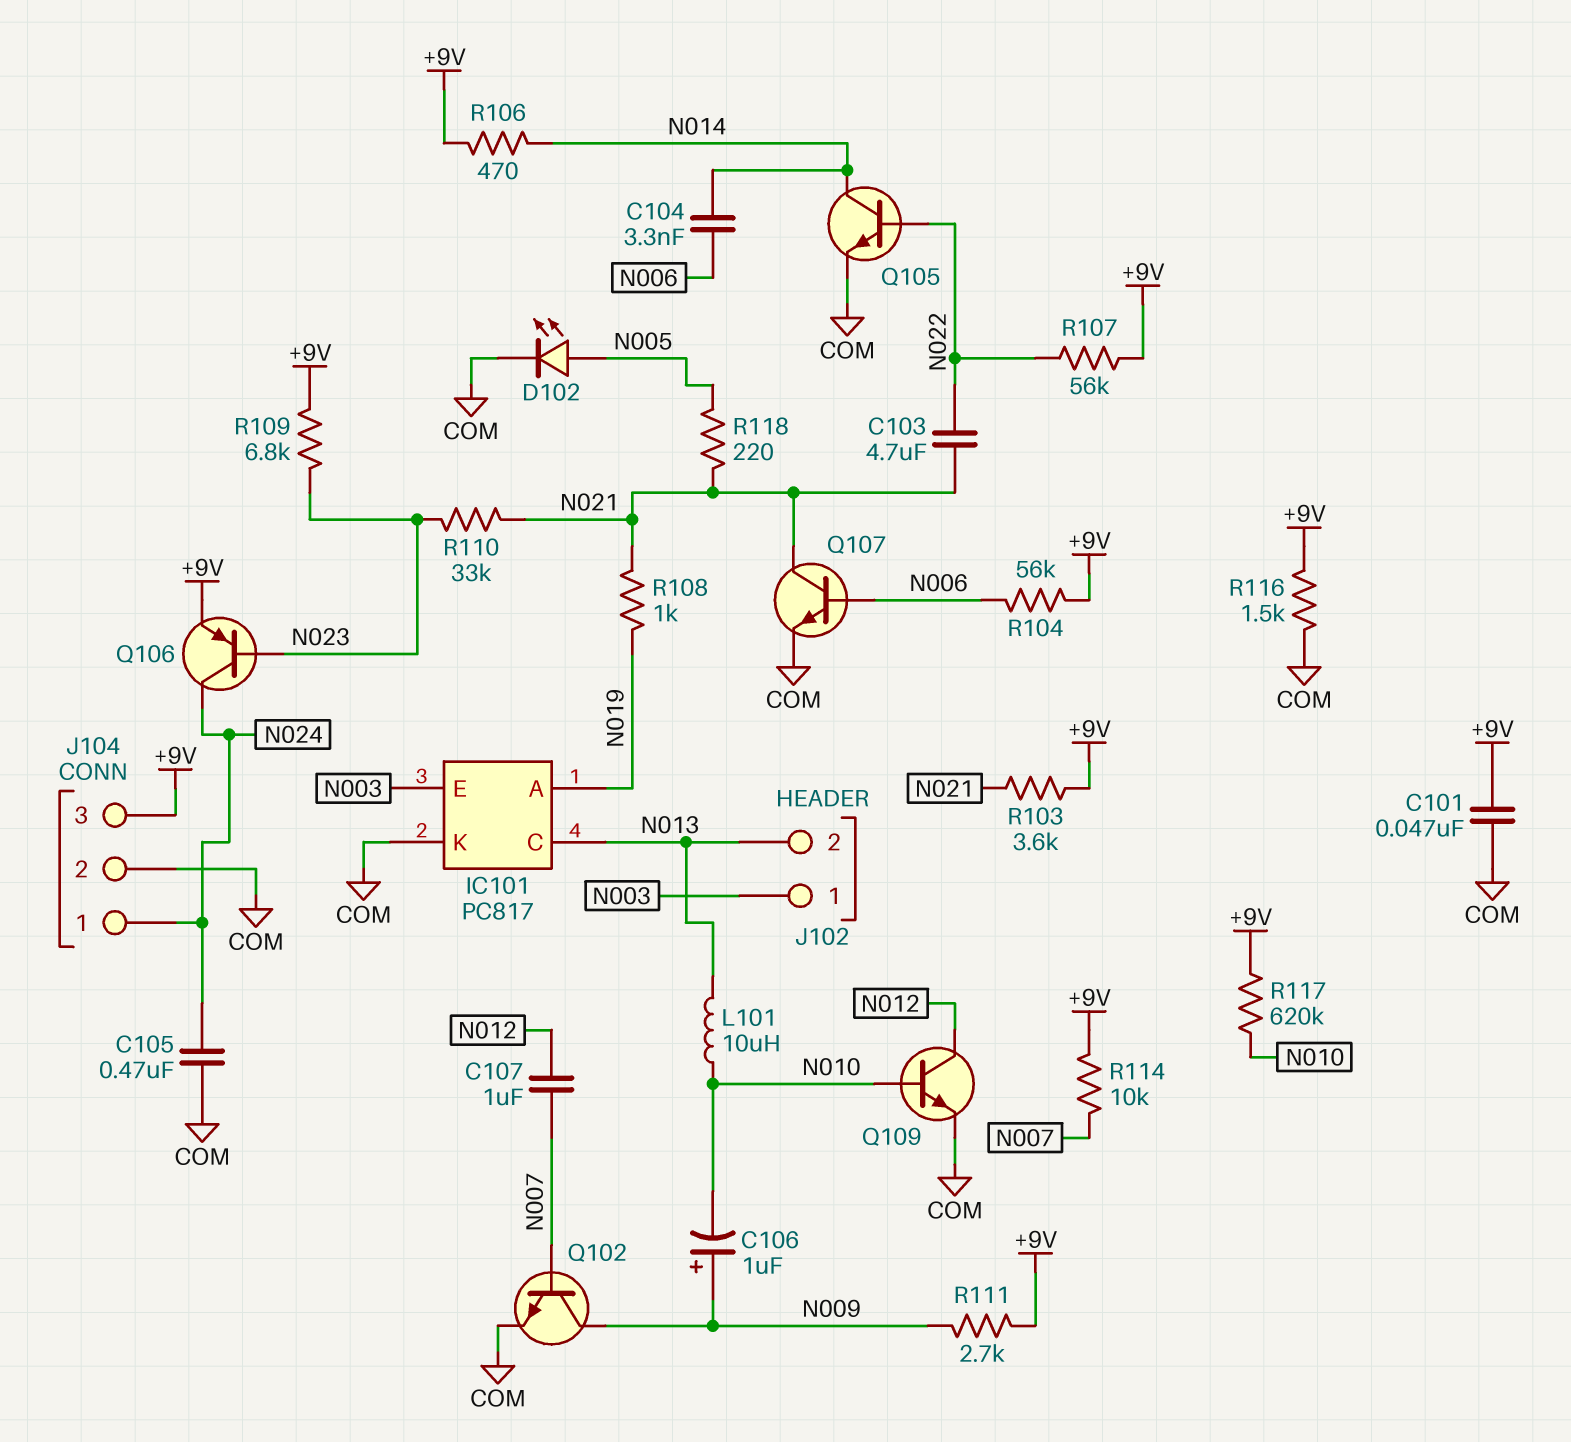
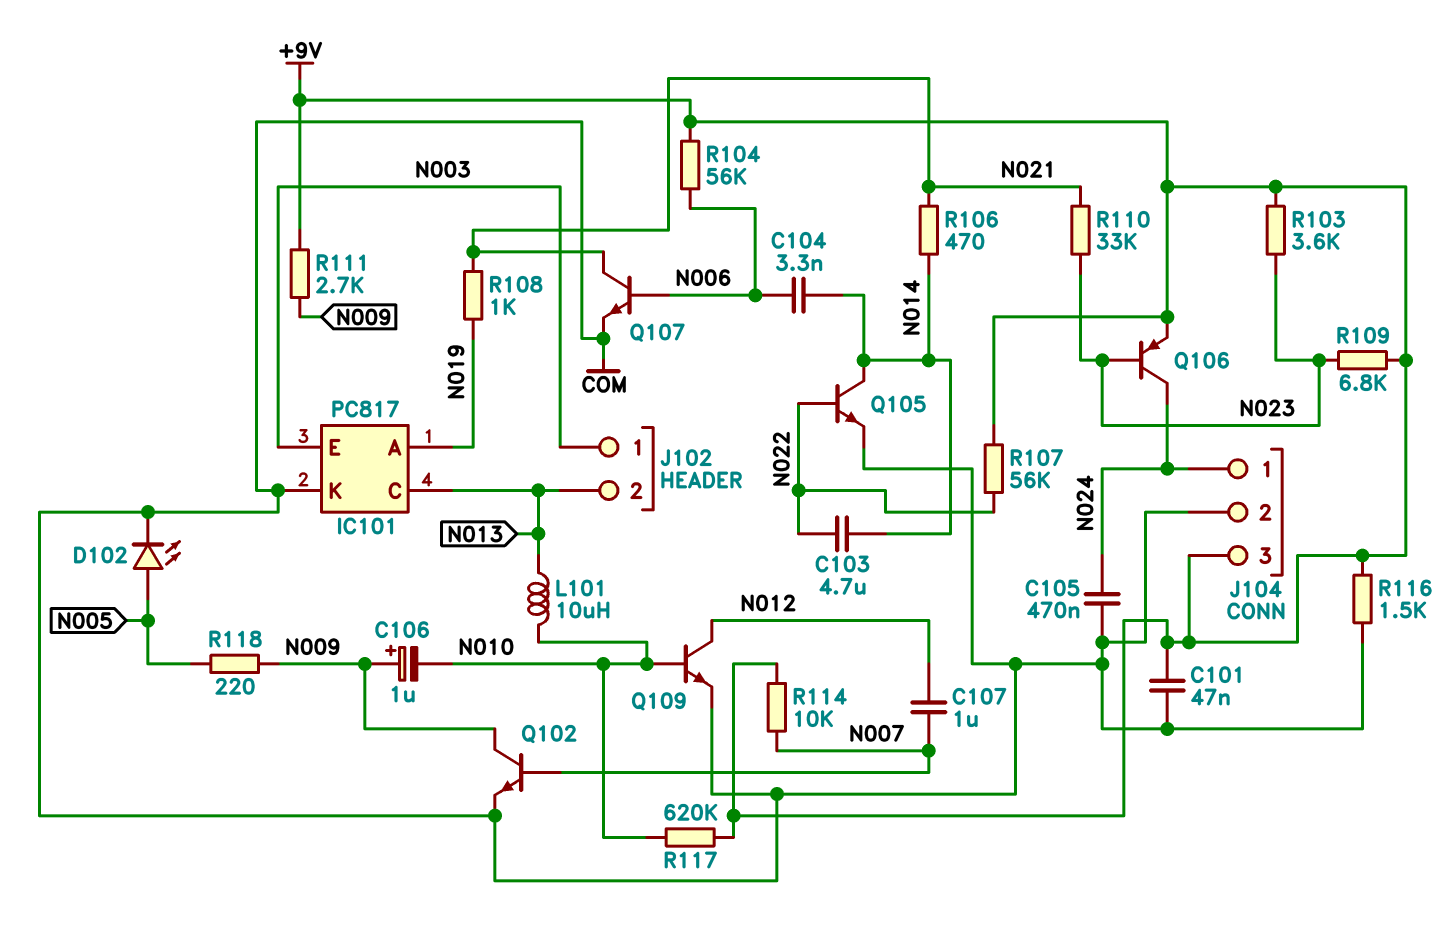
C103: 4.7uF (N021, N022) -> 4.7uF (N014, N022)
R103: 3.6k (+9V, N021) -> 3.6k (+9V, N023)
R106: 470 (+9V, N014) -> 470 (N014, N021)
R118: 220 (N005, N021) -> 220 (N005, N009)

